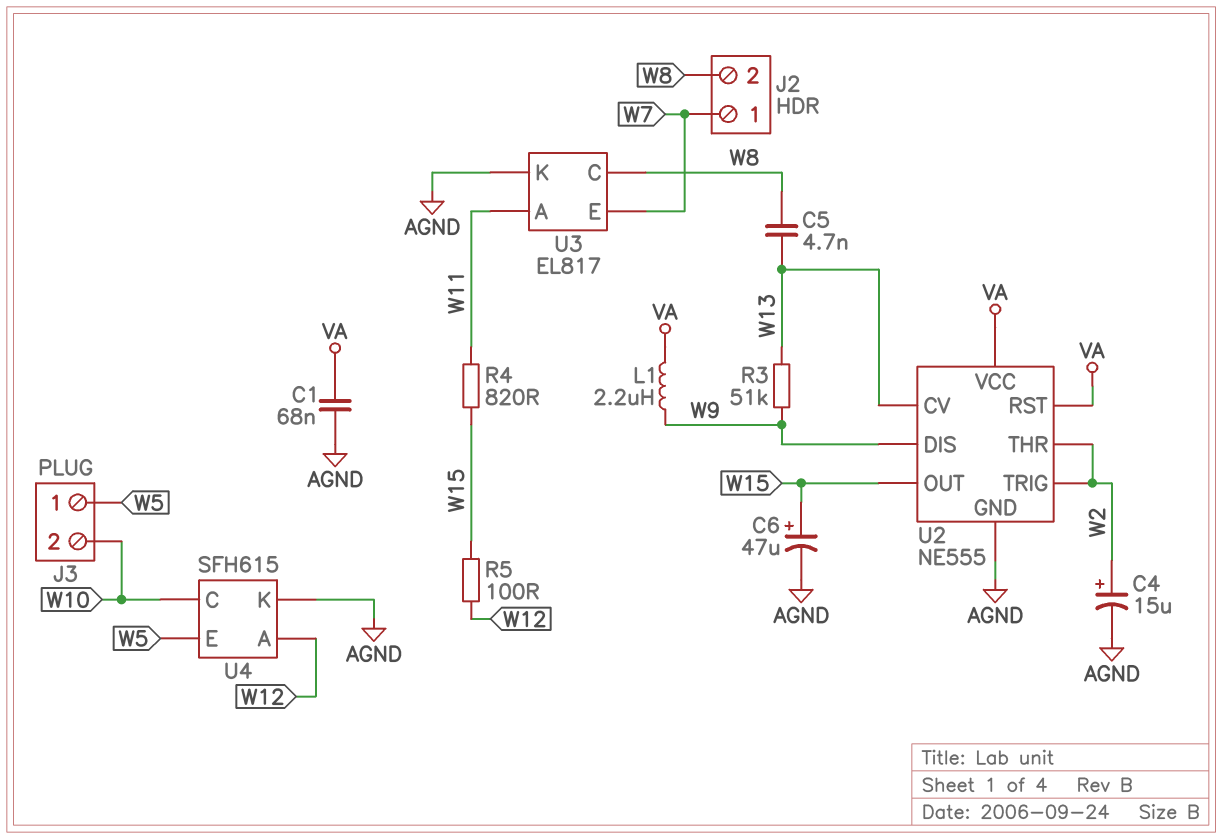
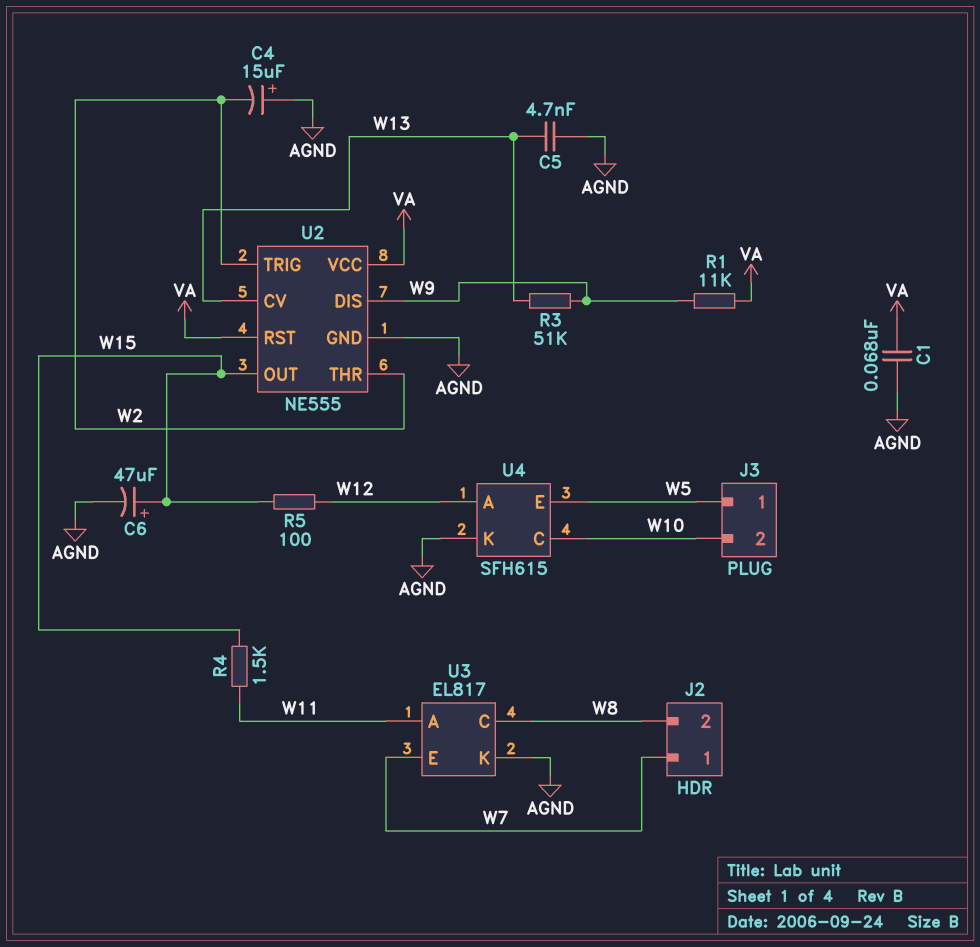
C4: 15uF (plus W2, minus AGND) -> 15uF (plus AGND, minus W2)
C5: 4.7nF (W8, W13) -> 4.7nF (AGND, W13)
L1: 2.2uH (VA, W9) -> none
R1: none -> 11k (VA, W9)
R4: 820 (W11, W15) -> 1.5k (W11, W15)

